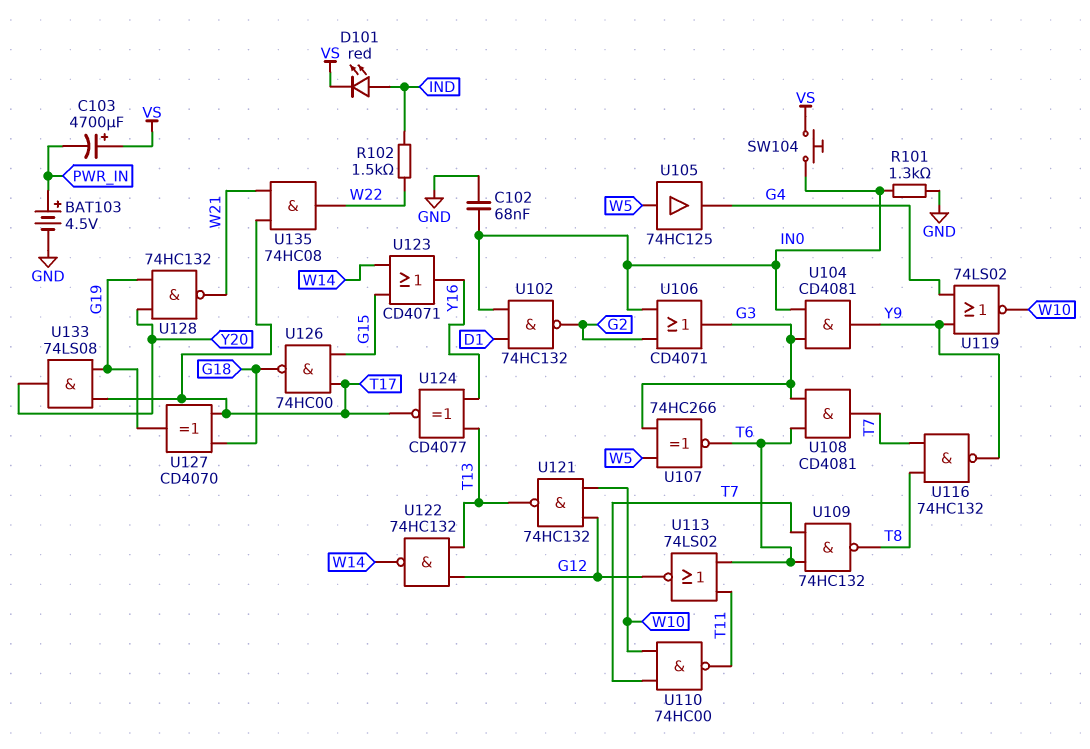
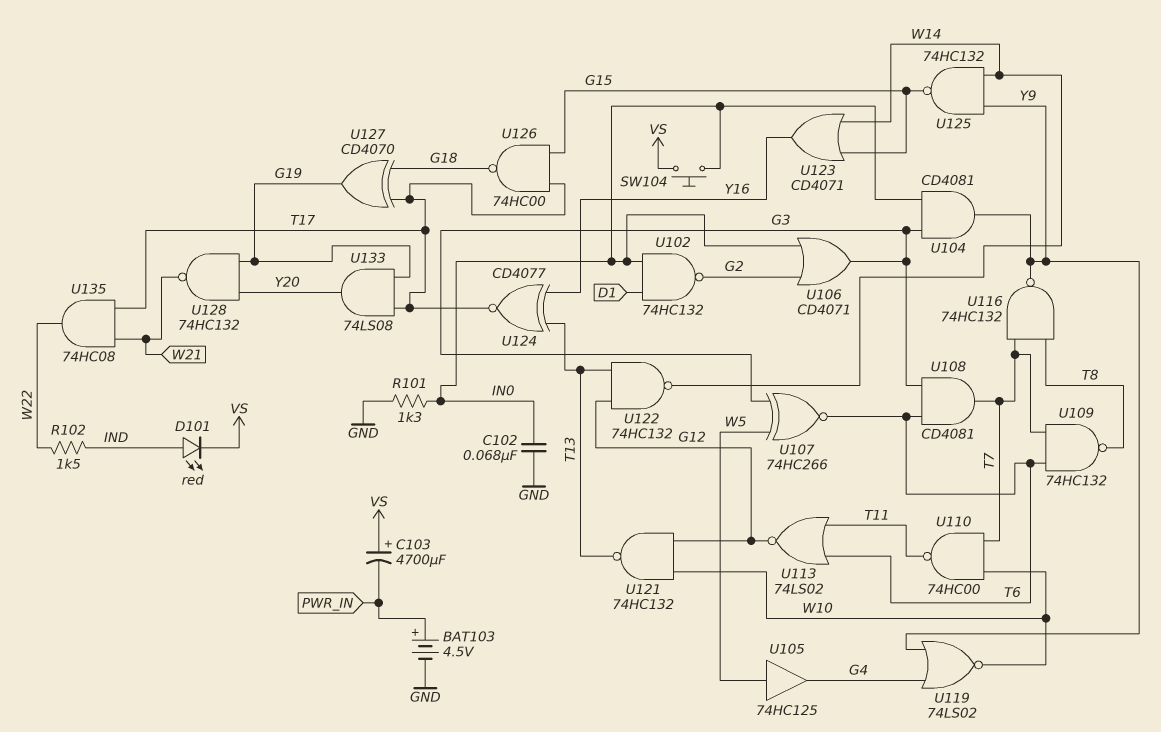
U125: none -> NAND 74HC132 (in W14, in Y9, out G15)

